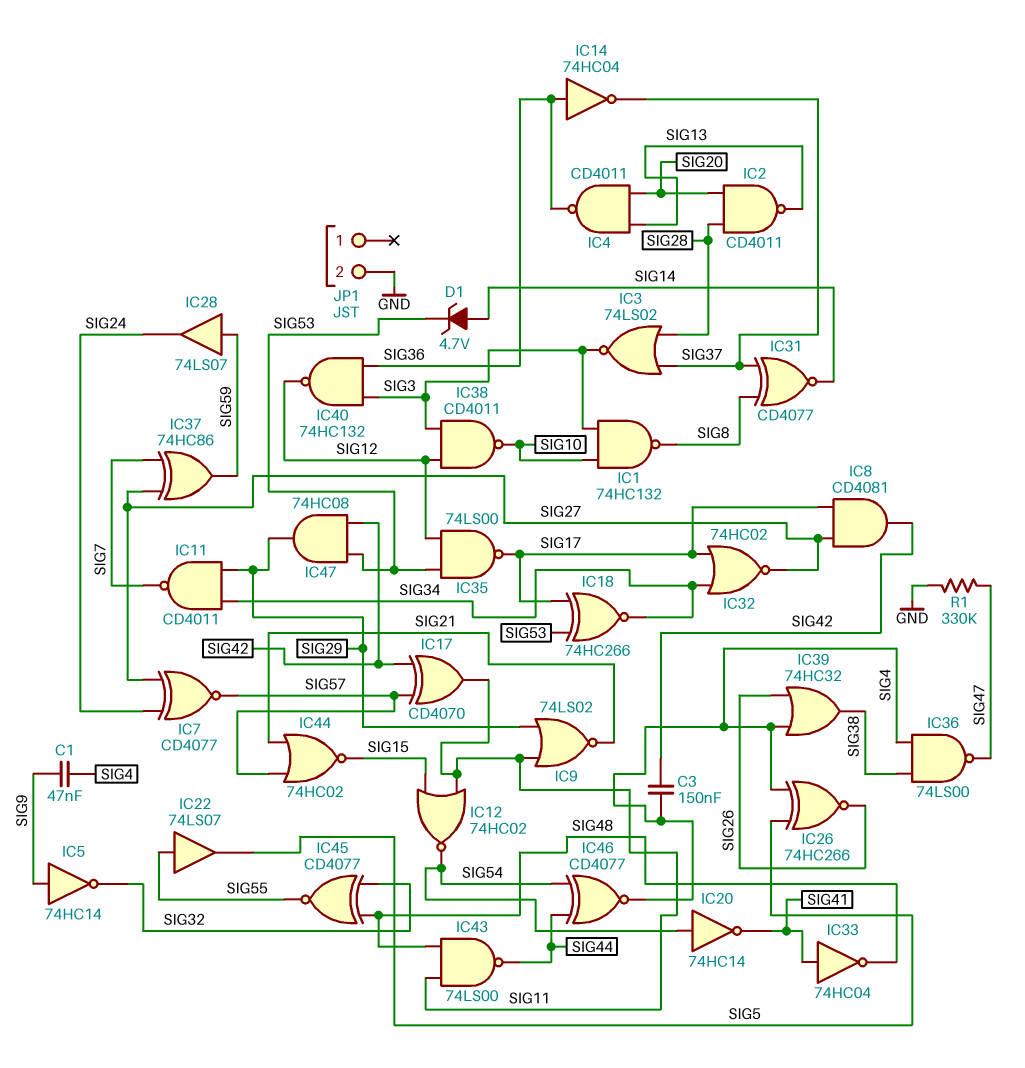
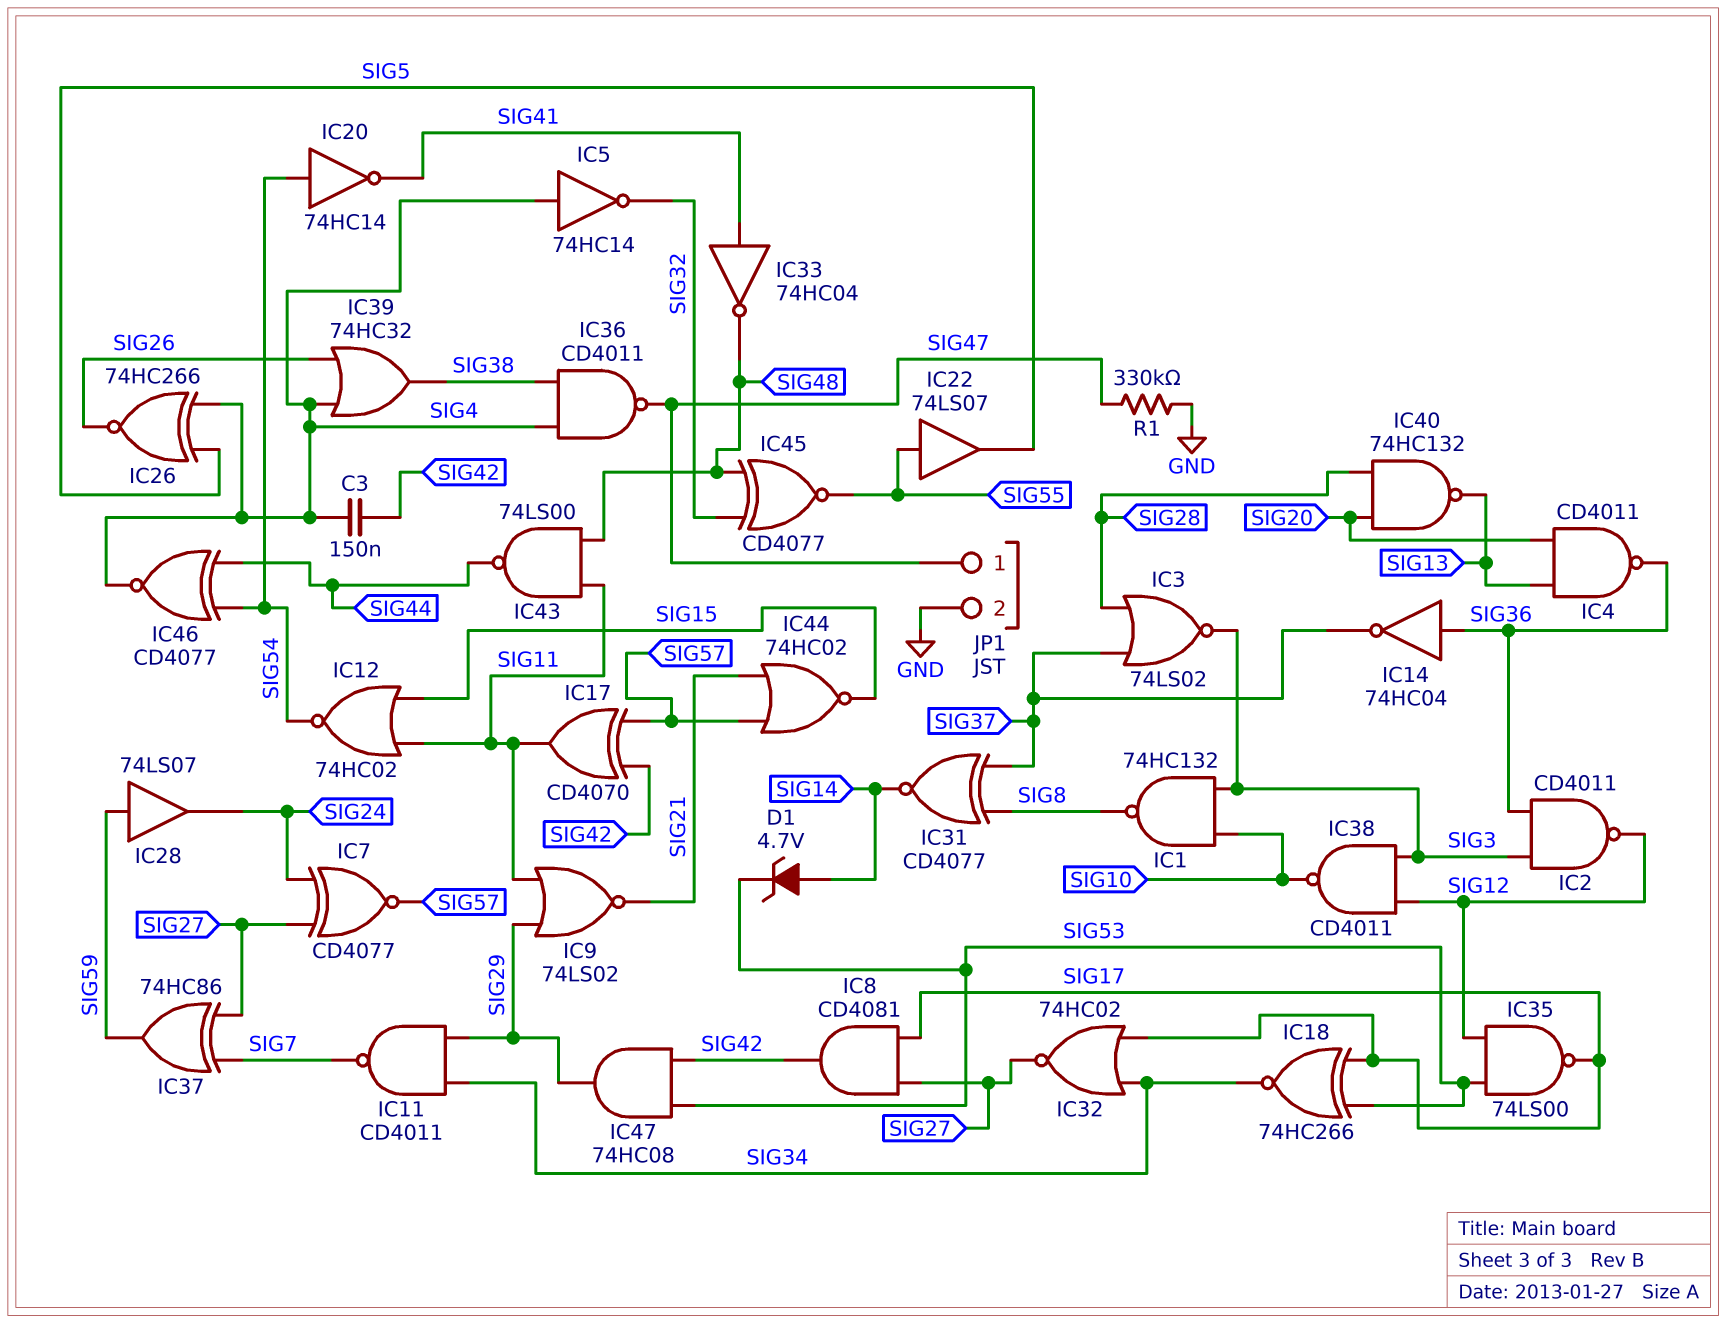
C1: 47nF (SIG4, SIG9) -> none
IC2: NAND CD4011 (in SIG20, in SIG28, out SIG13) -> NAND CD4011 (in SIG3, in SIG36, out SIG12)
IC5: NOT 74HC14 (in SIG9, out SIG32) -> NOT 74HC14 (in SIG4, out SIG32)
IC36: NAND 74LS00 (in SIG4, in SIG38, out SIG47) -> NAND CD4011 (in SIG4, in SIG38, out SIG47)
IC40: NAND 74HC132 (in SIG3, in SIG36, out SIG12) -> NAND 74HC132 (in SIG20, in SIG28, out SIG13)
JP1 pin 1: none -> SIG47

